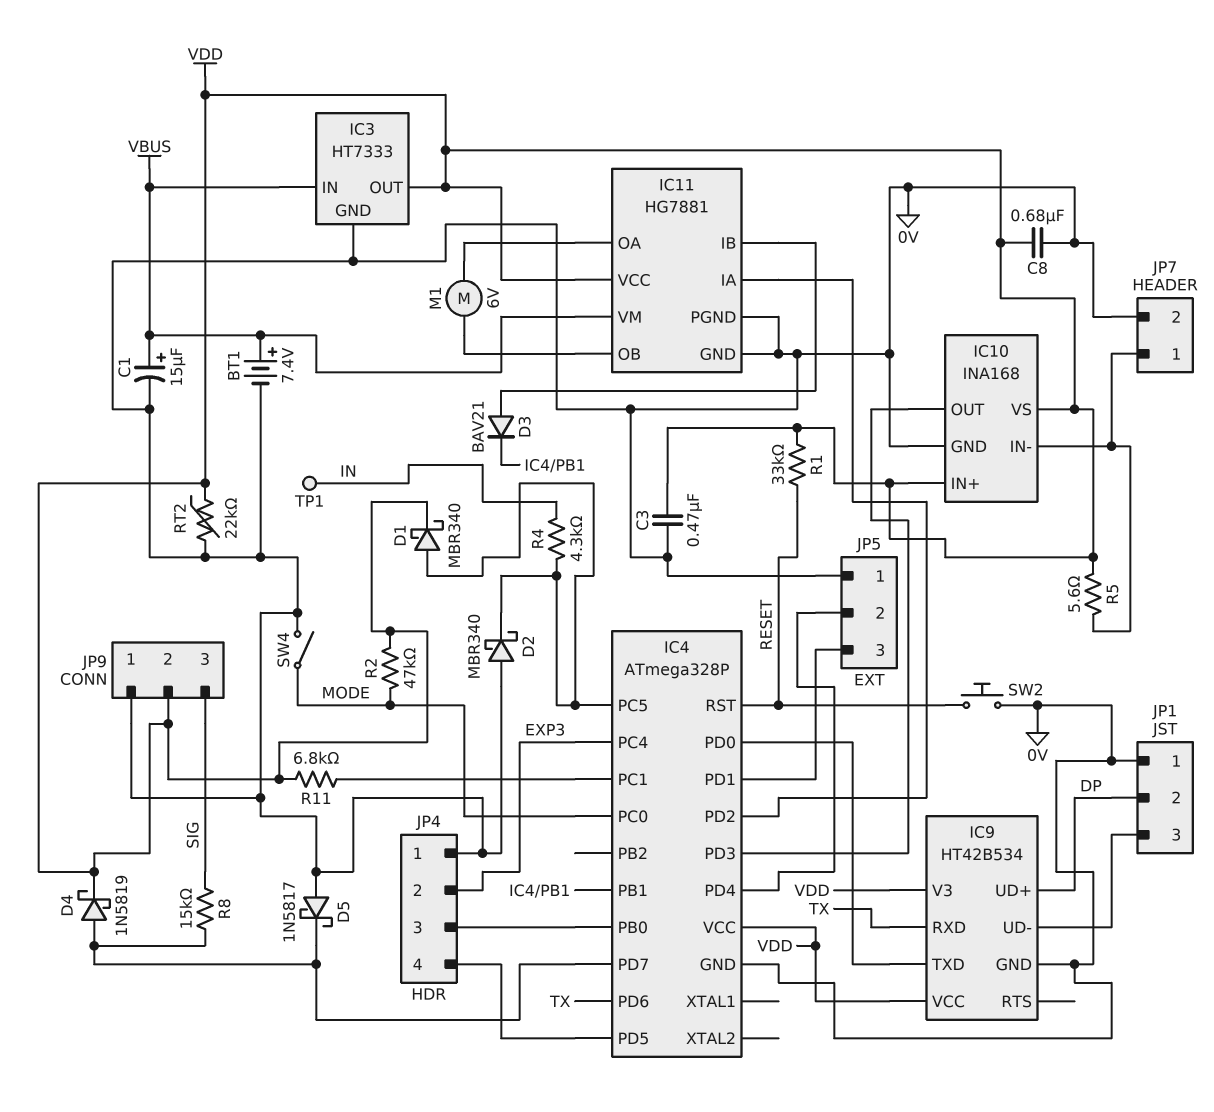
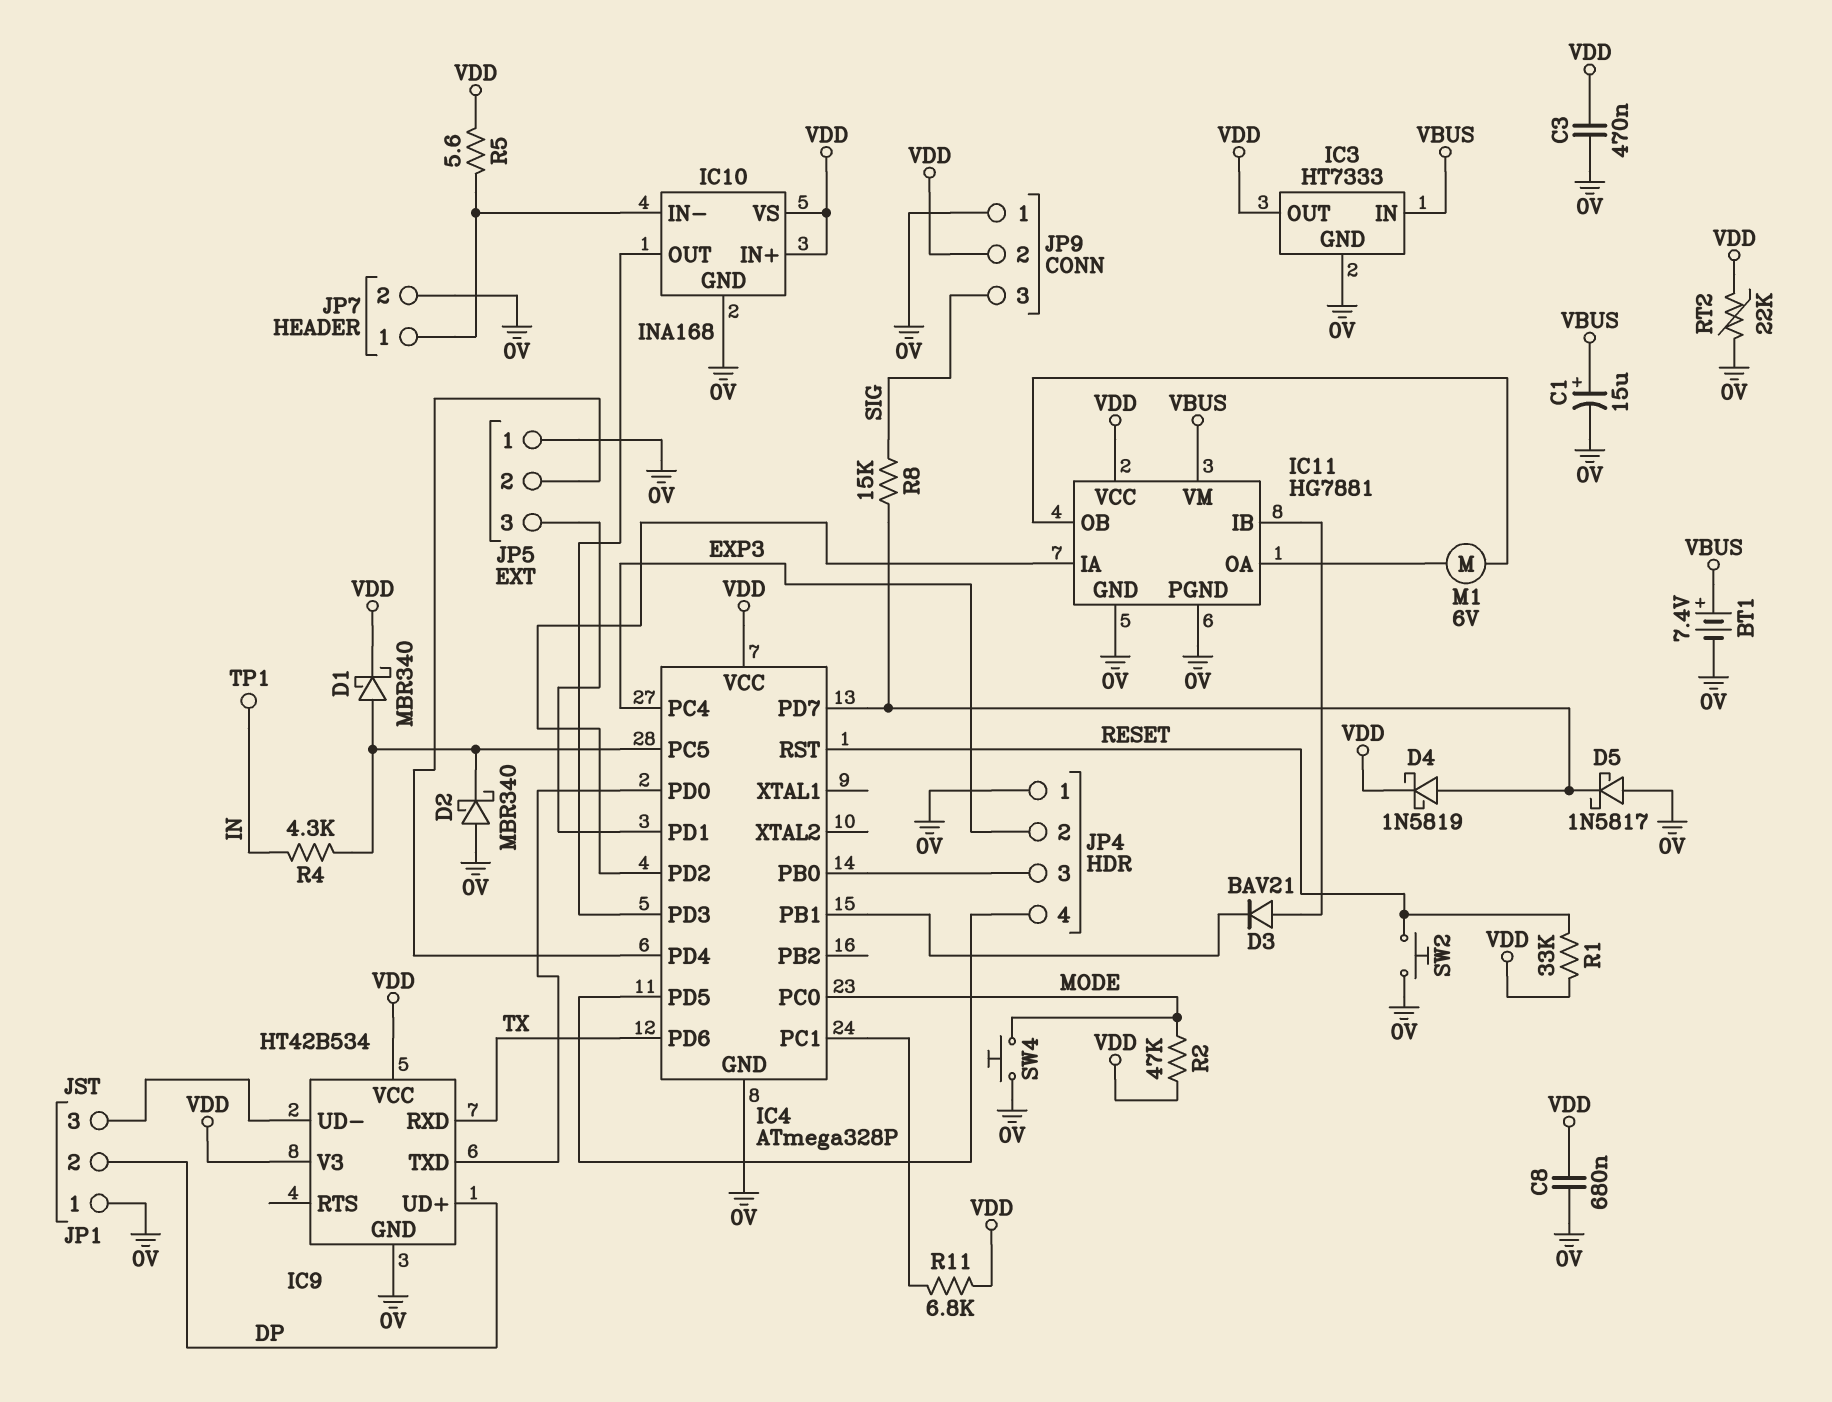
SW4: switch (0V, MODE) -> button (0V, MODE)

